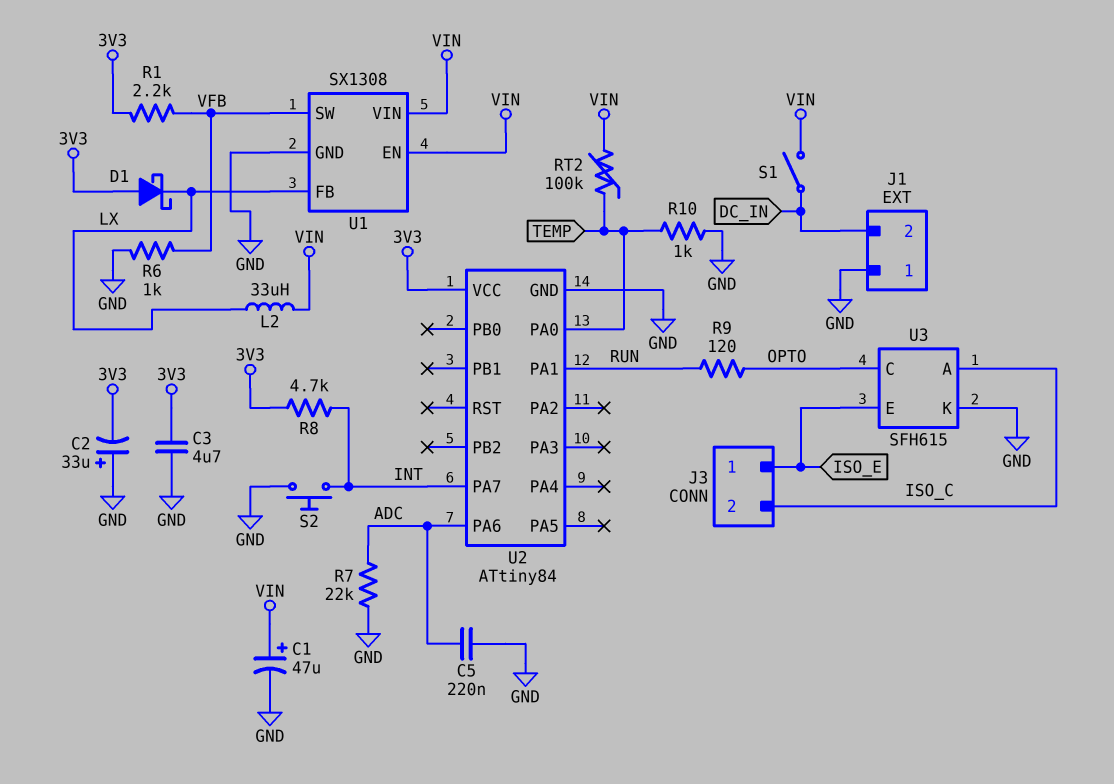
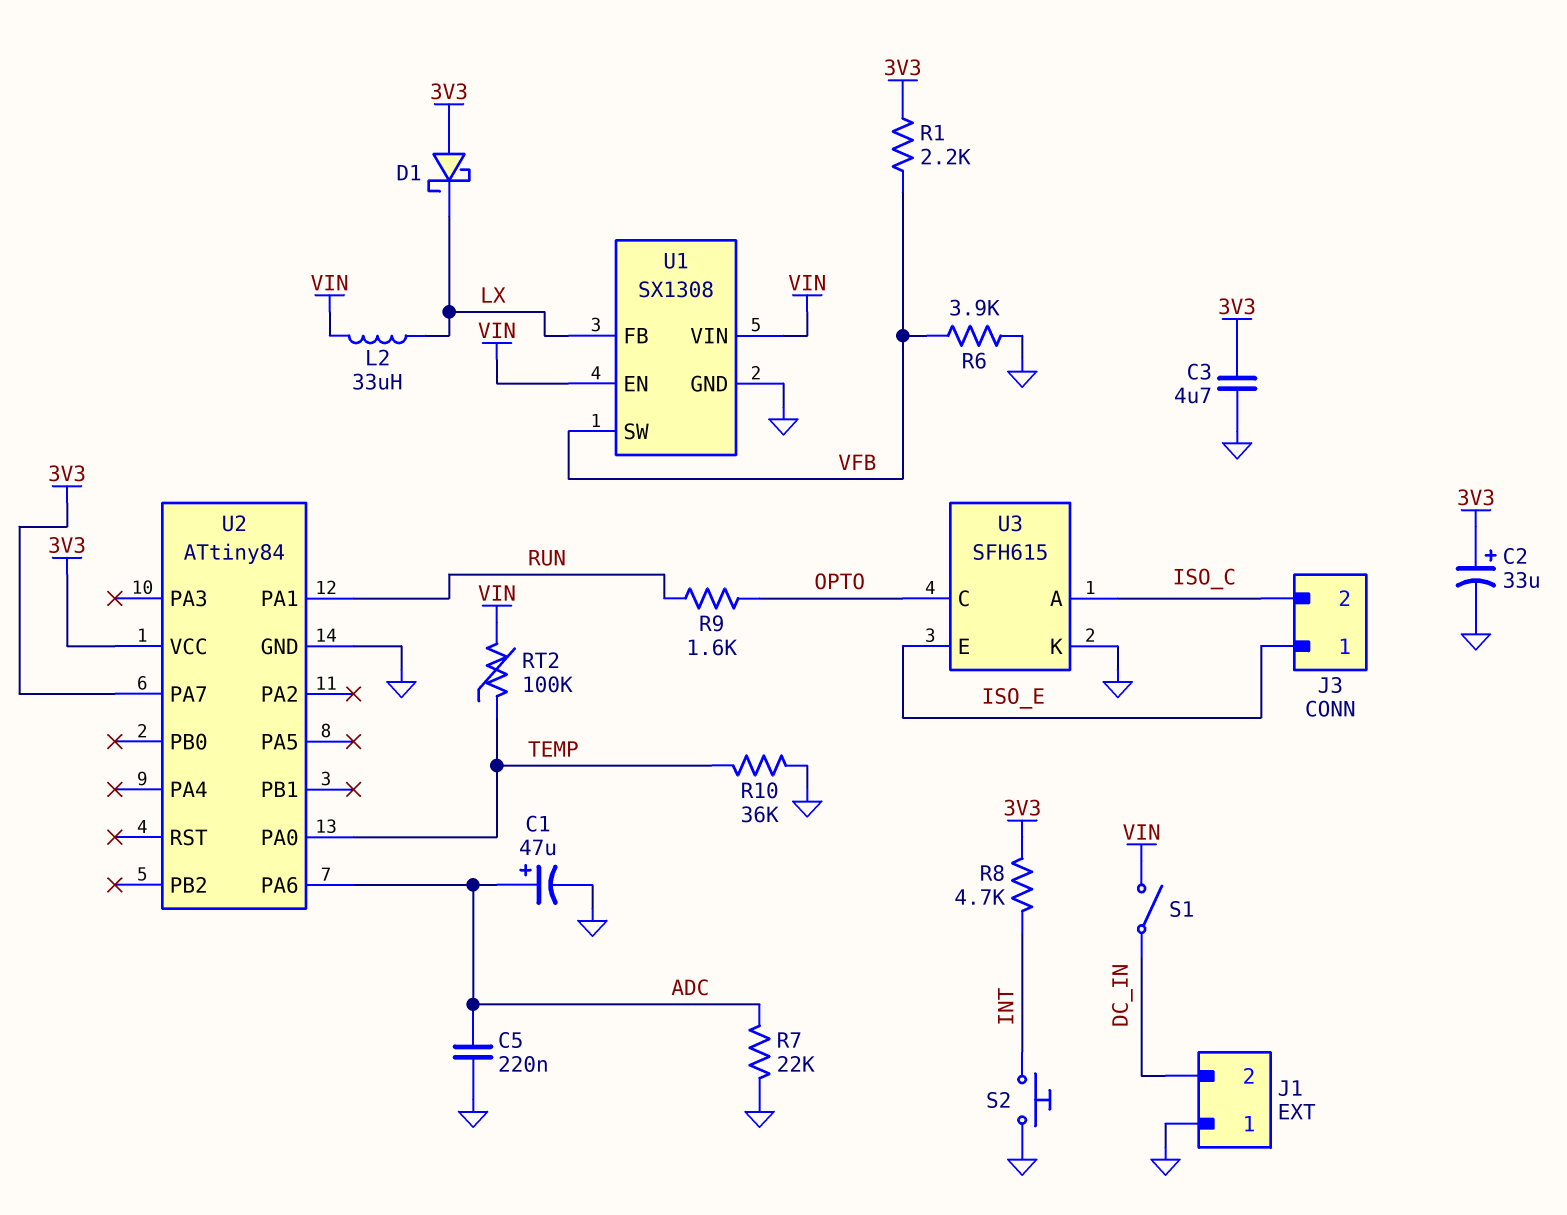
C1: 47uF (plus VIN, minus GND) -> 47uF (plus ADC, minus GND)
C2: 33uF (plus GND, minus 3V3) -> 33uF (plus 3V3, minus GND)
R6: 1k (GND, VFB) -> 3.9k (GND, VFB)
R9: 120 (OPTO, RUN) -> 1.6k (OPTO, RUN)
R10: 1k (GND, TEMP) -> 36k (GND, TEMP)
U2 pin PA7: INT -> 3V3

